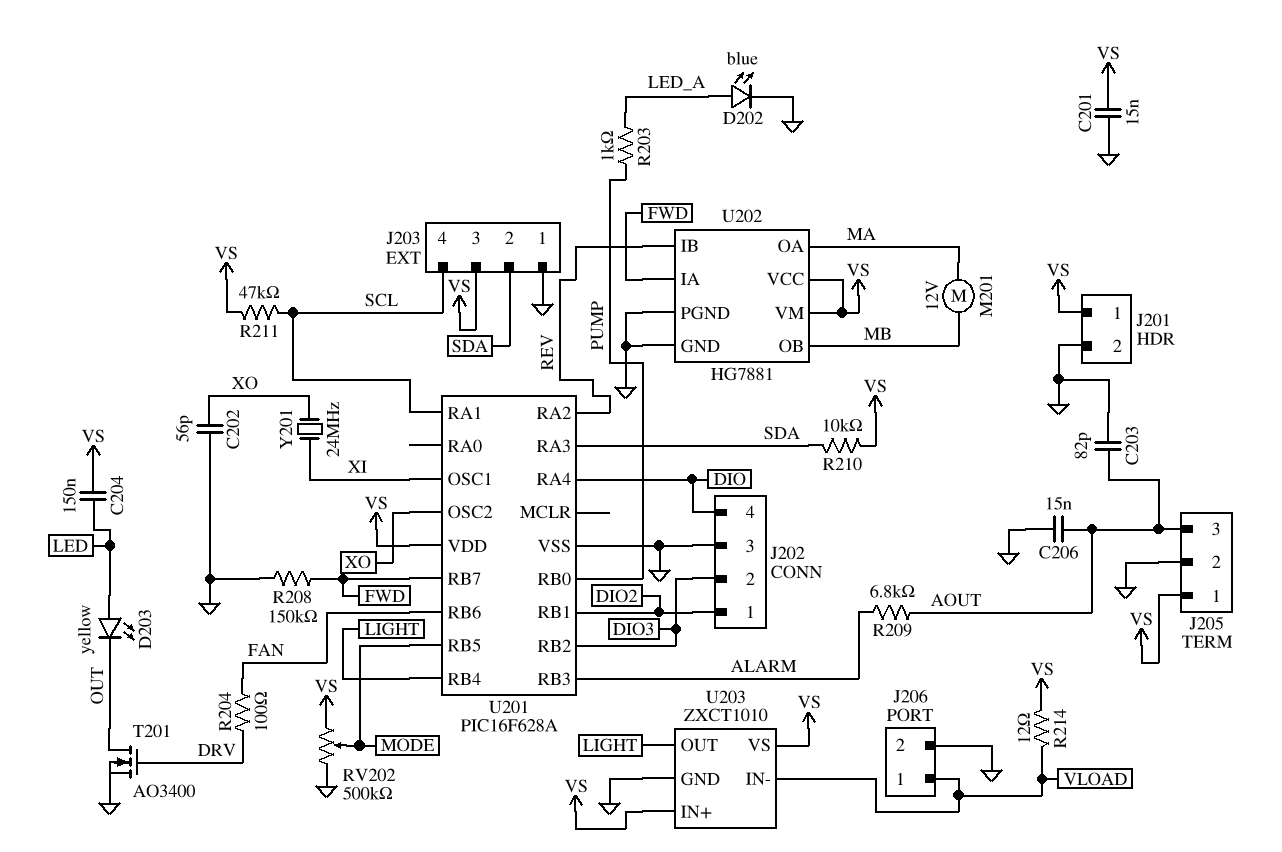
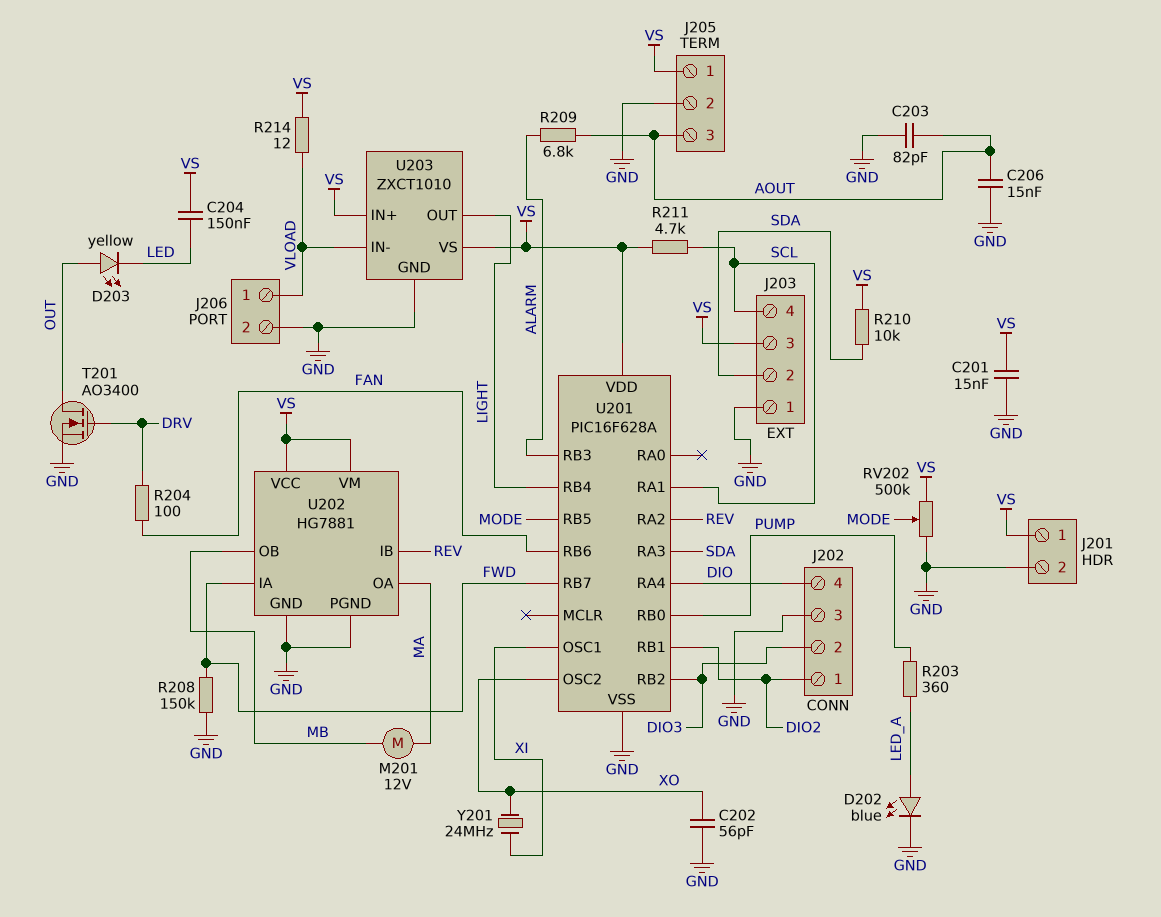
D203: LED yellow (A LED, K OUT) -> LED yellow (A OUT, K LED)
R203: 1k (LED_A, PUMP) -> 360 (LED_A, PUMP)
R211: 47k (SCL, VS) -> 4.7k (SCL, VS)

